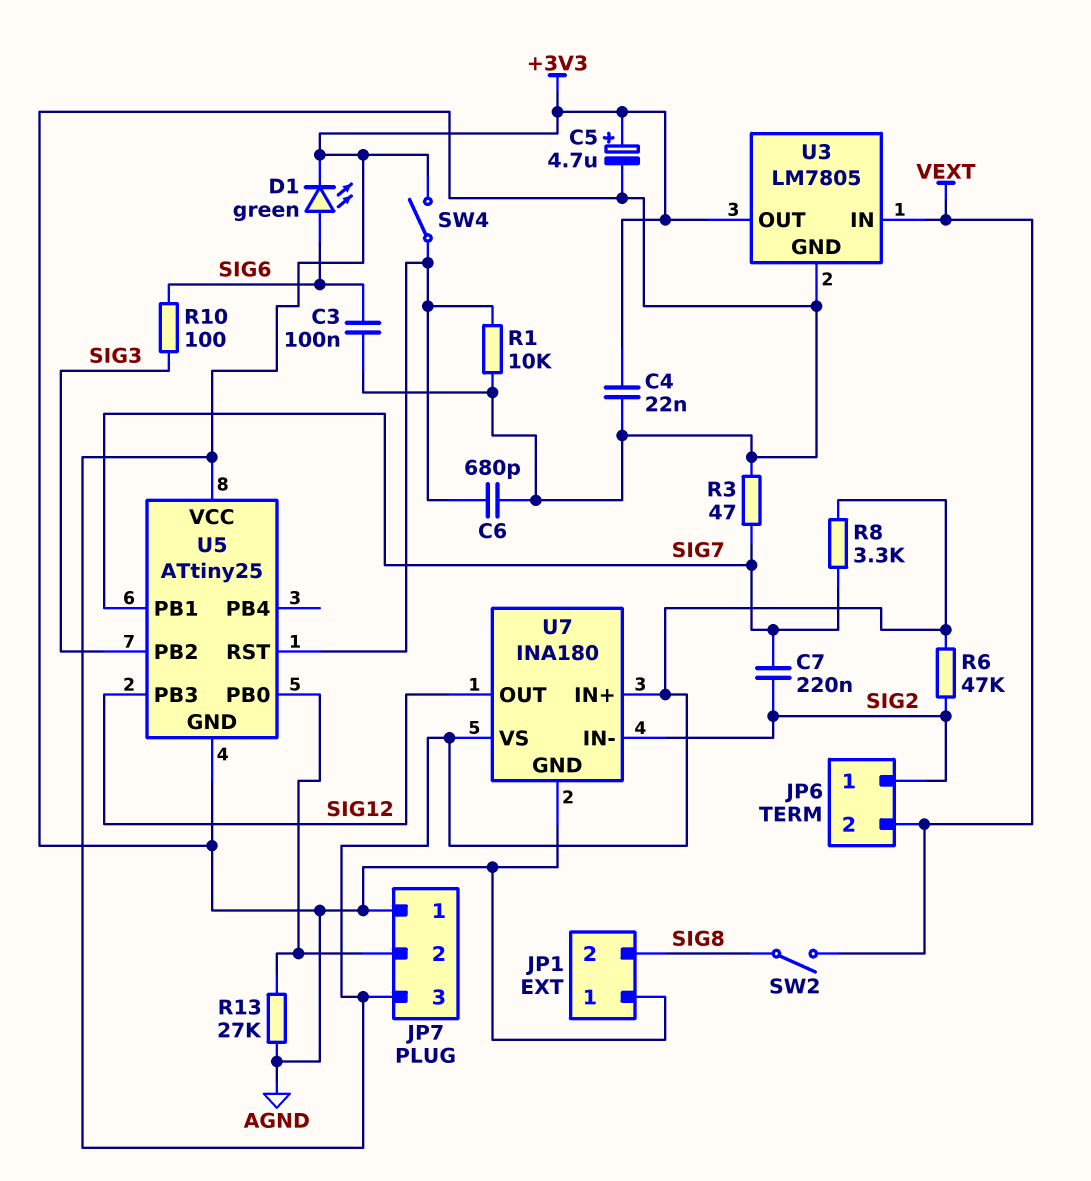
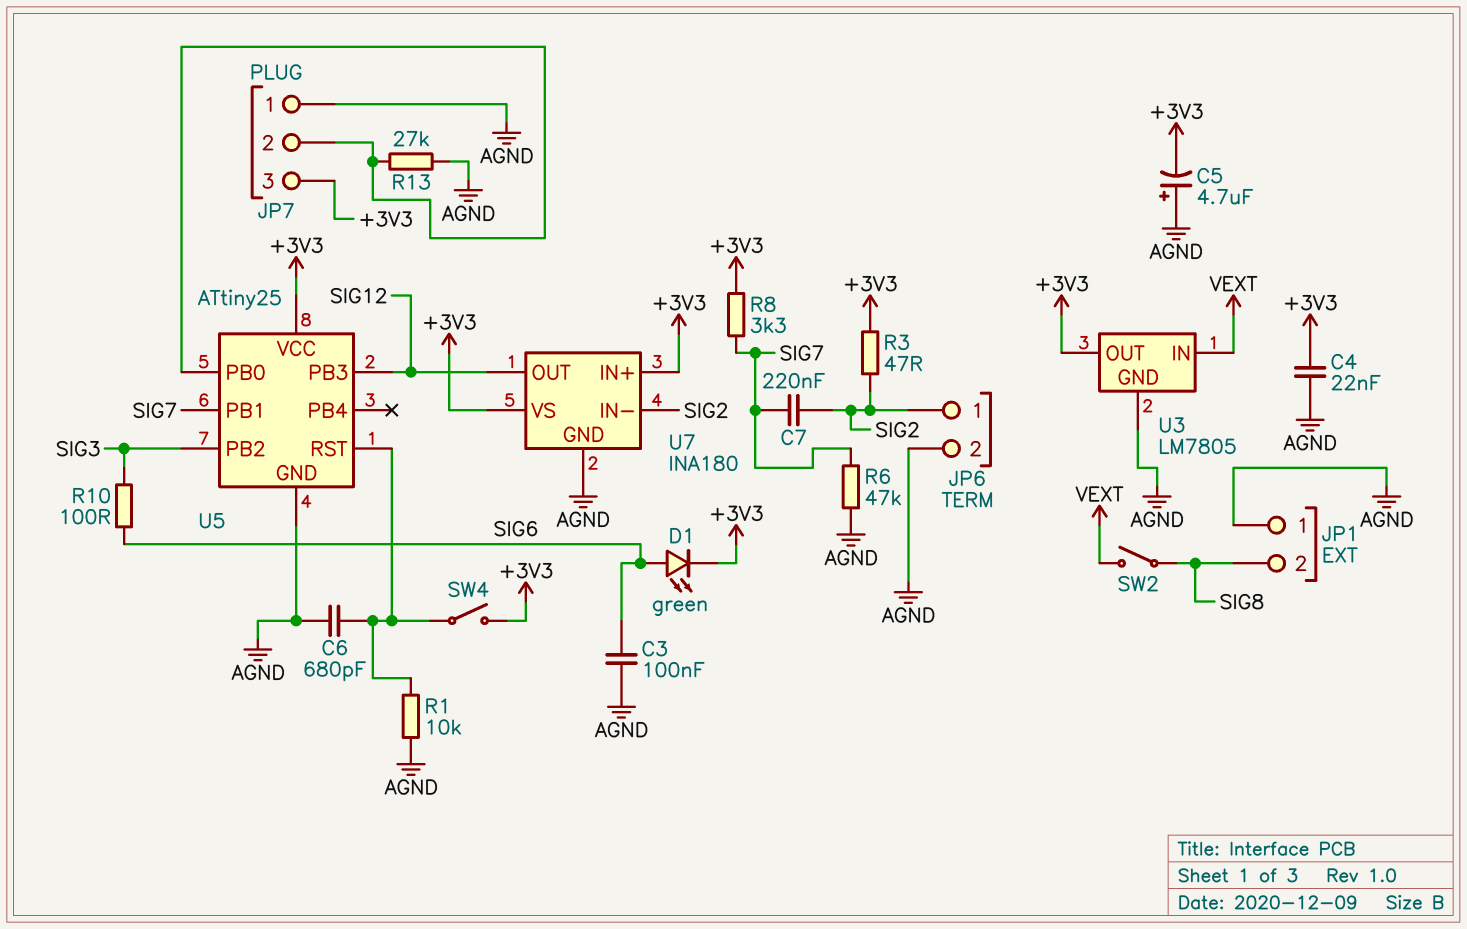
C5: 4.7uF (plus +3V3, minus AGND) -> 4.7uF (plus AGND, minus +3V3)
JP6 pin 2: VEXT -> AGND
R3: 47 (AGND, SIG7) -> 47 (+3V3, SIG2)
R6: 47k (+3V3, SIG2) -> 47k (AGND, SIG7)

